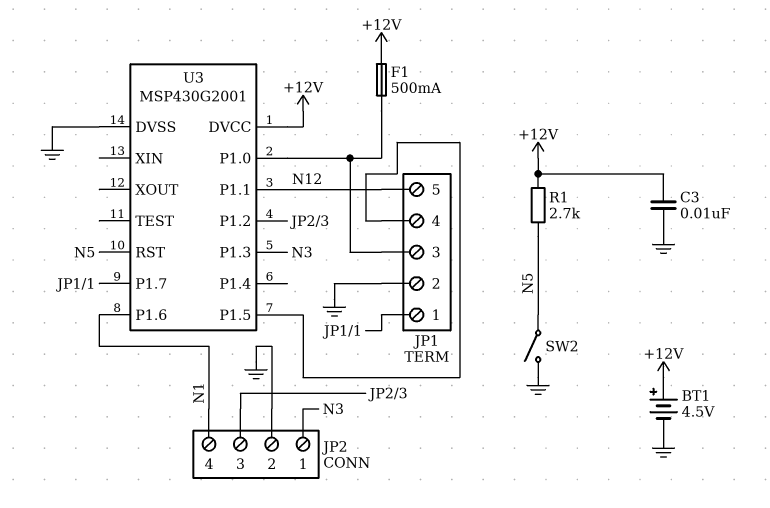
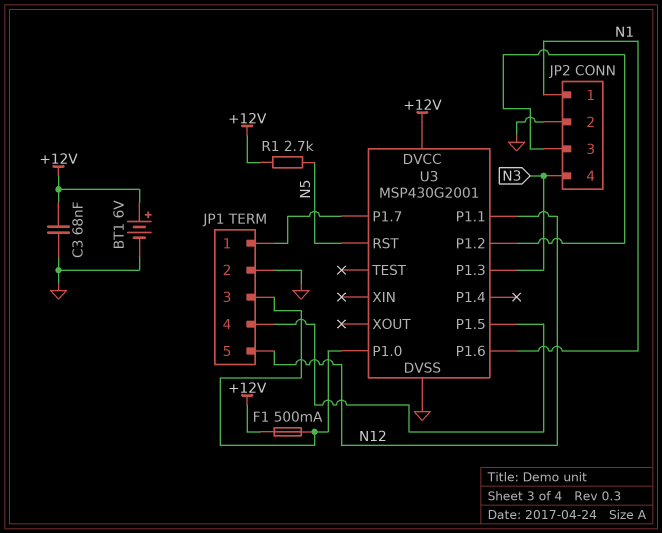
BT1: 4.5V (plus +12V, minus GND) -> 6V (plus +12V, minus GND)
C3: 10nF (+12V, GND) -> 68nF (+12V, GND)
JP2 pin 1: N3 -> N1
JP2 pin 4: N1 -> N3
SW2: switch (GND, N5) -> none

